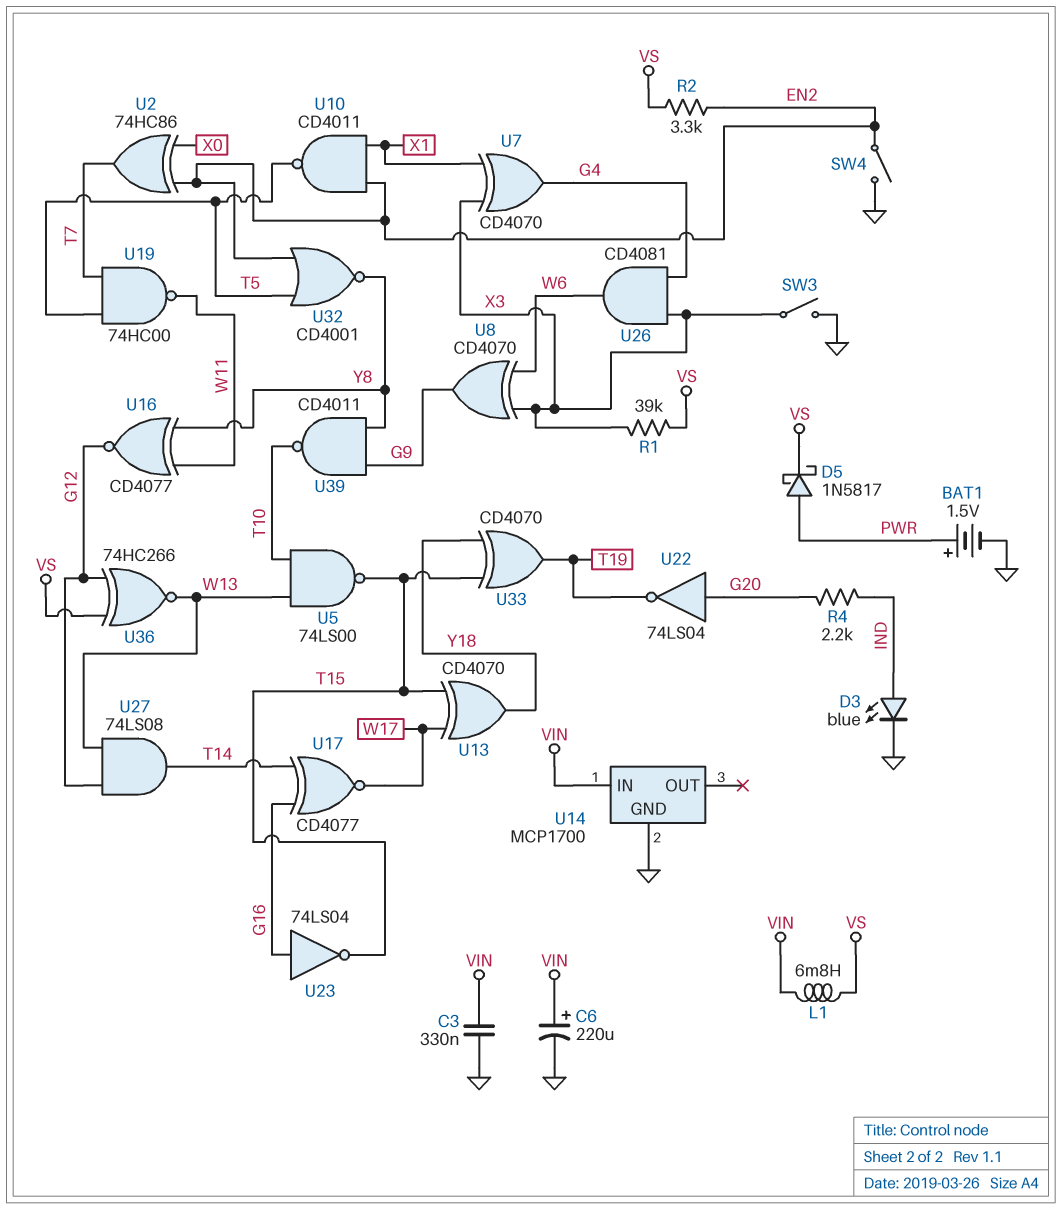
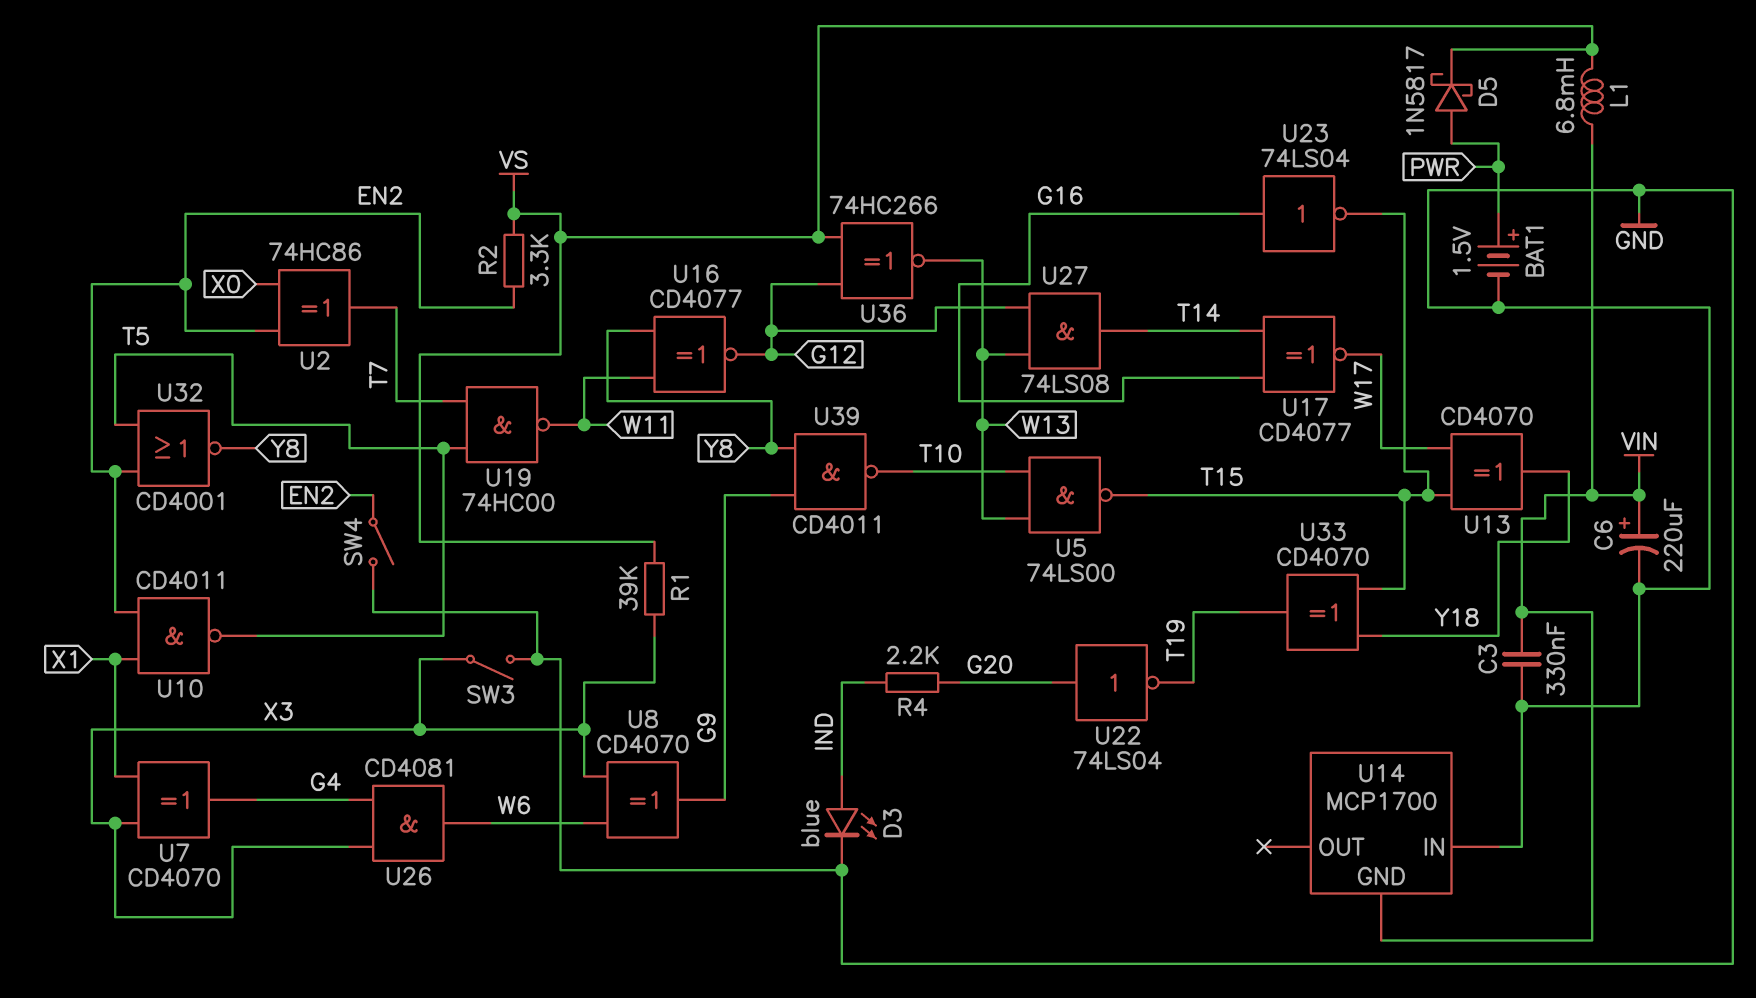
U14 pin GND: GND -> VIN
U14 pin IN: VIN -> GND

